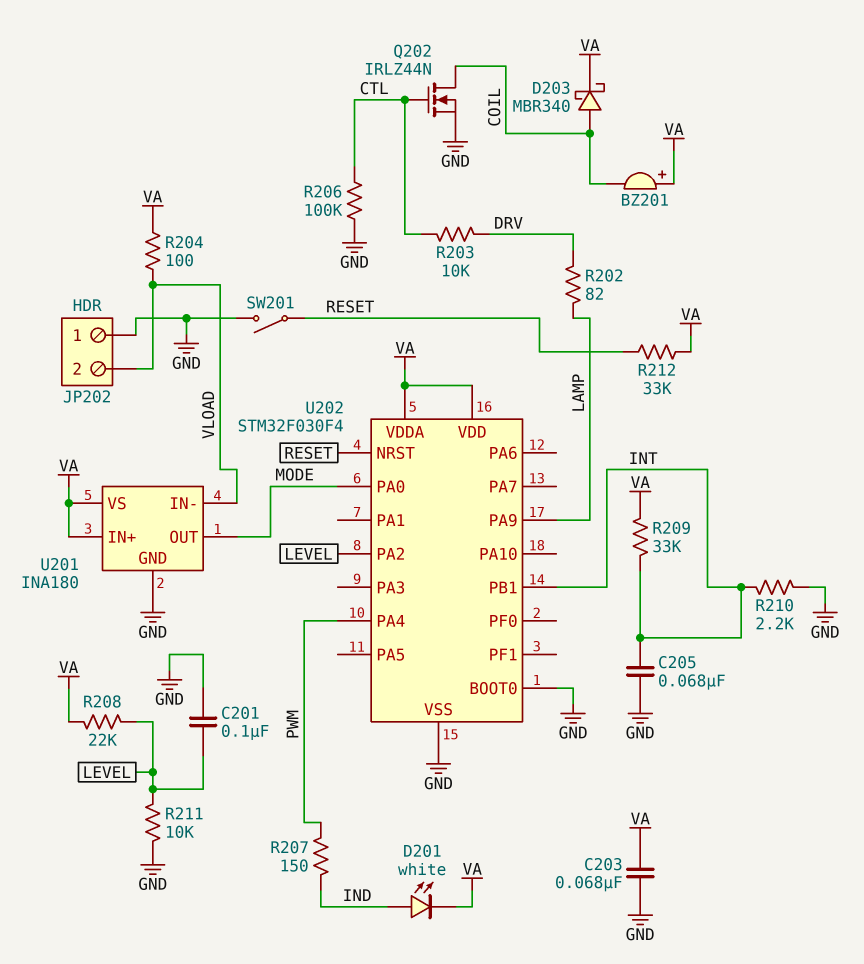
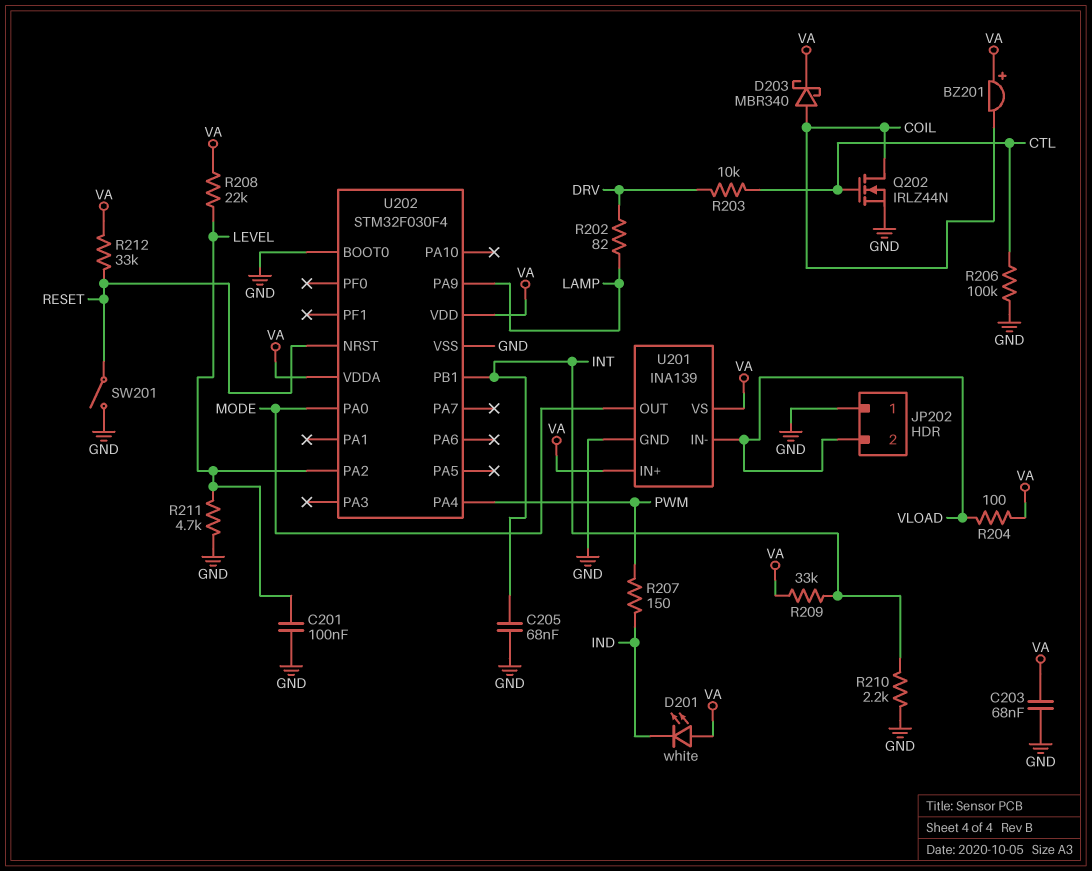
D201: LED white (A IND, K VA) -> LED white (A VA, K IND)
R211: 10k (GND, LEVEL) -> 4.7k (GND, LEVEL)
U201: INA180 -> INA139

